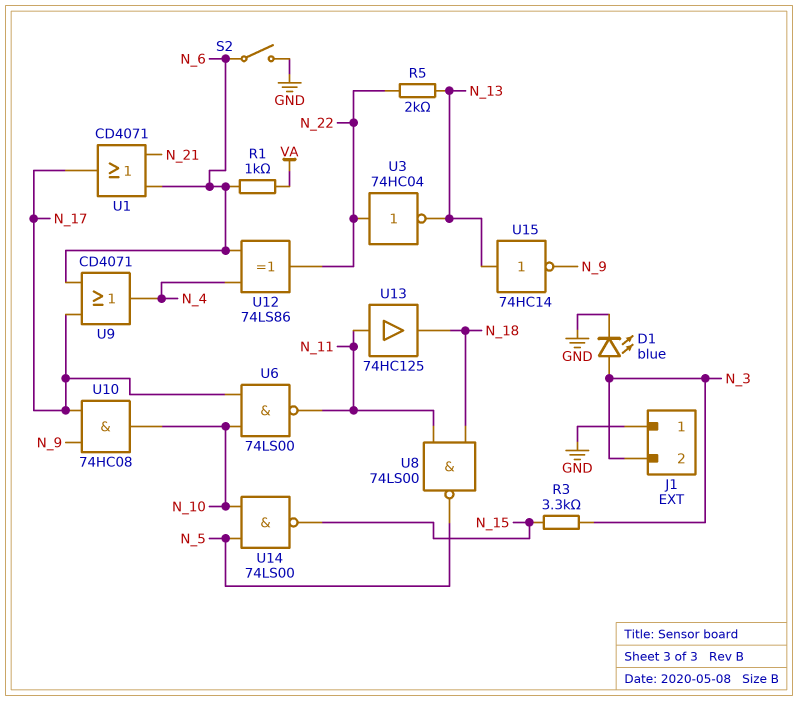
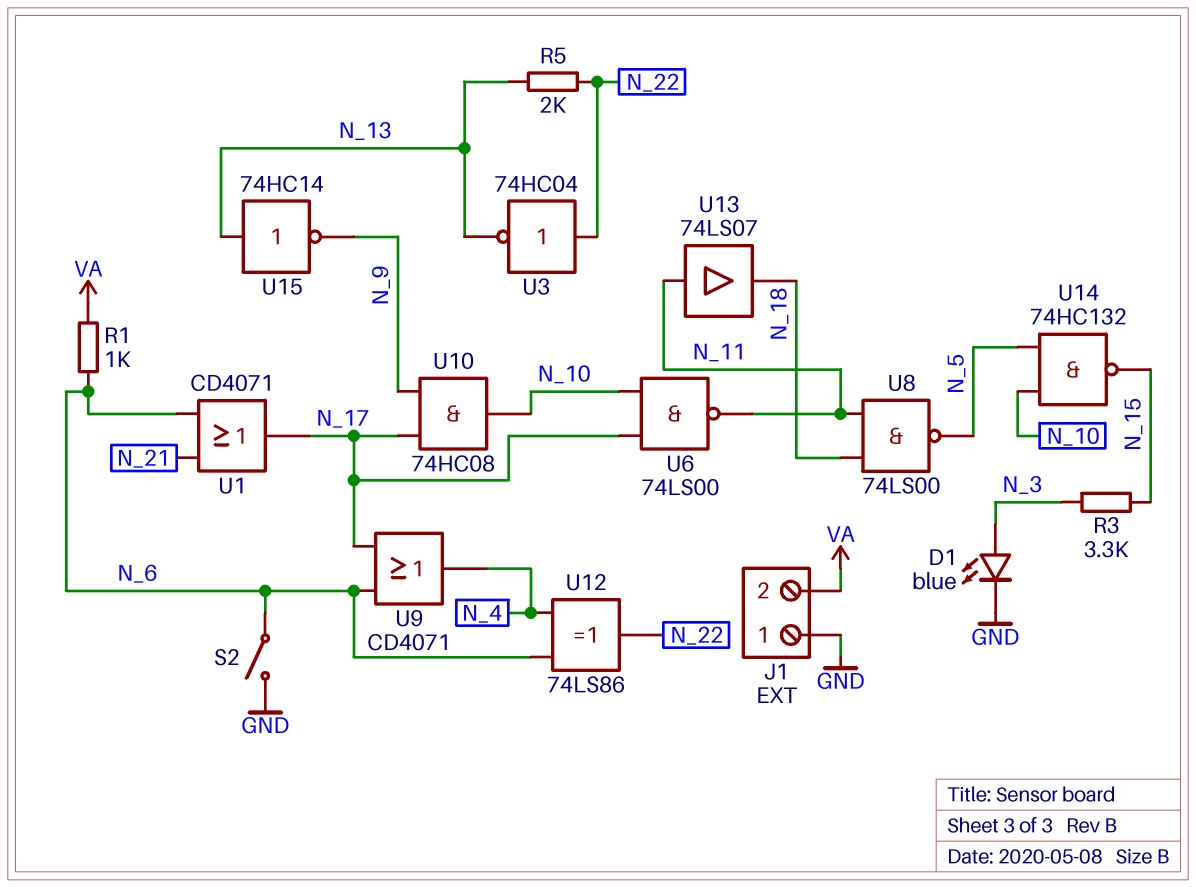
J1 pin 2: N_3 -> VA
U13: buffer 74HC125 (in N_11, out N_18) -> buffer 74LS07 (in N_11, out N_18)
U14: NAND 74LS00 (in N_5, in N_10, out N_15) -> NAND 74HC132 (in N_5, in N_10, out N_15)

